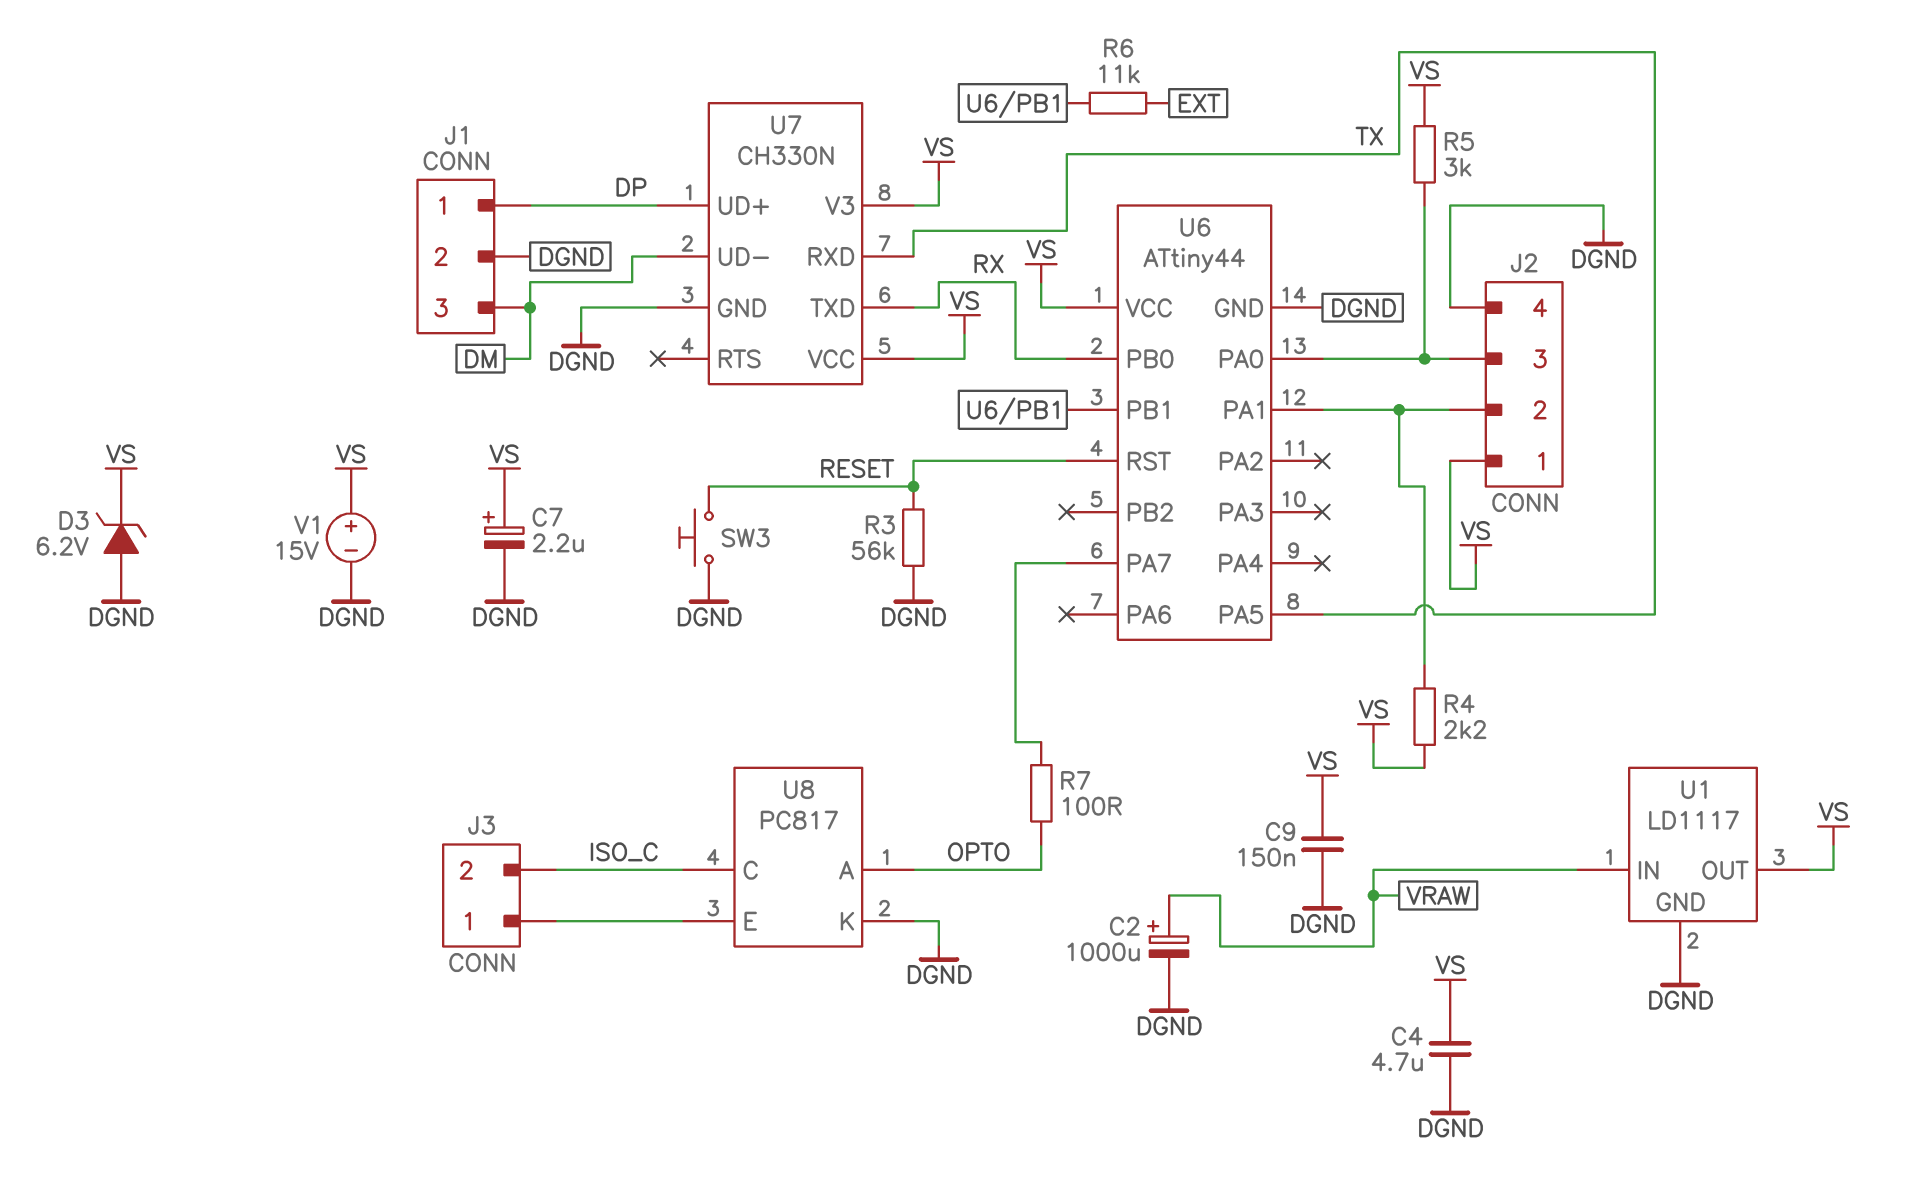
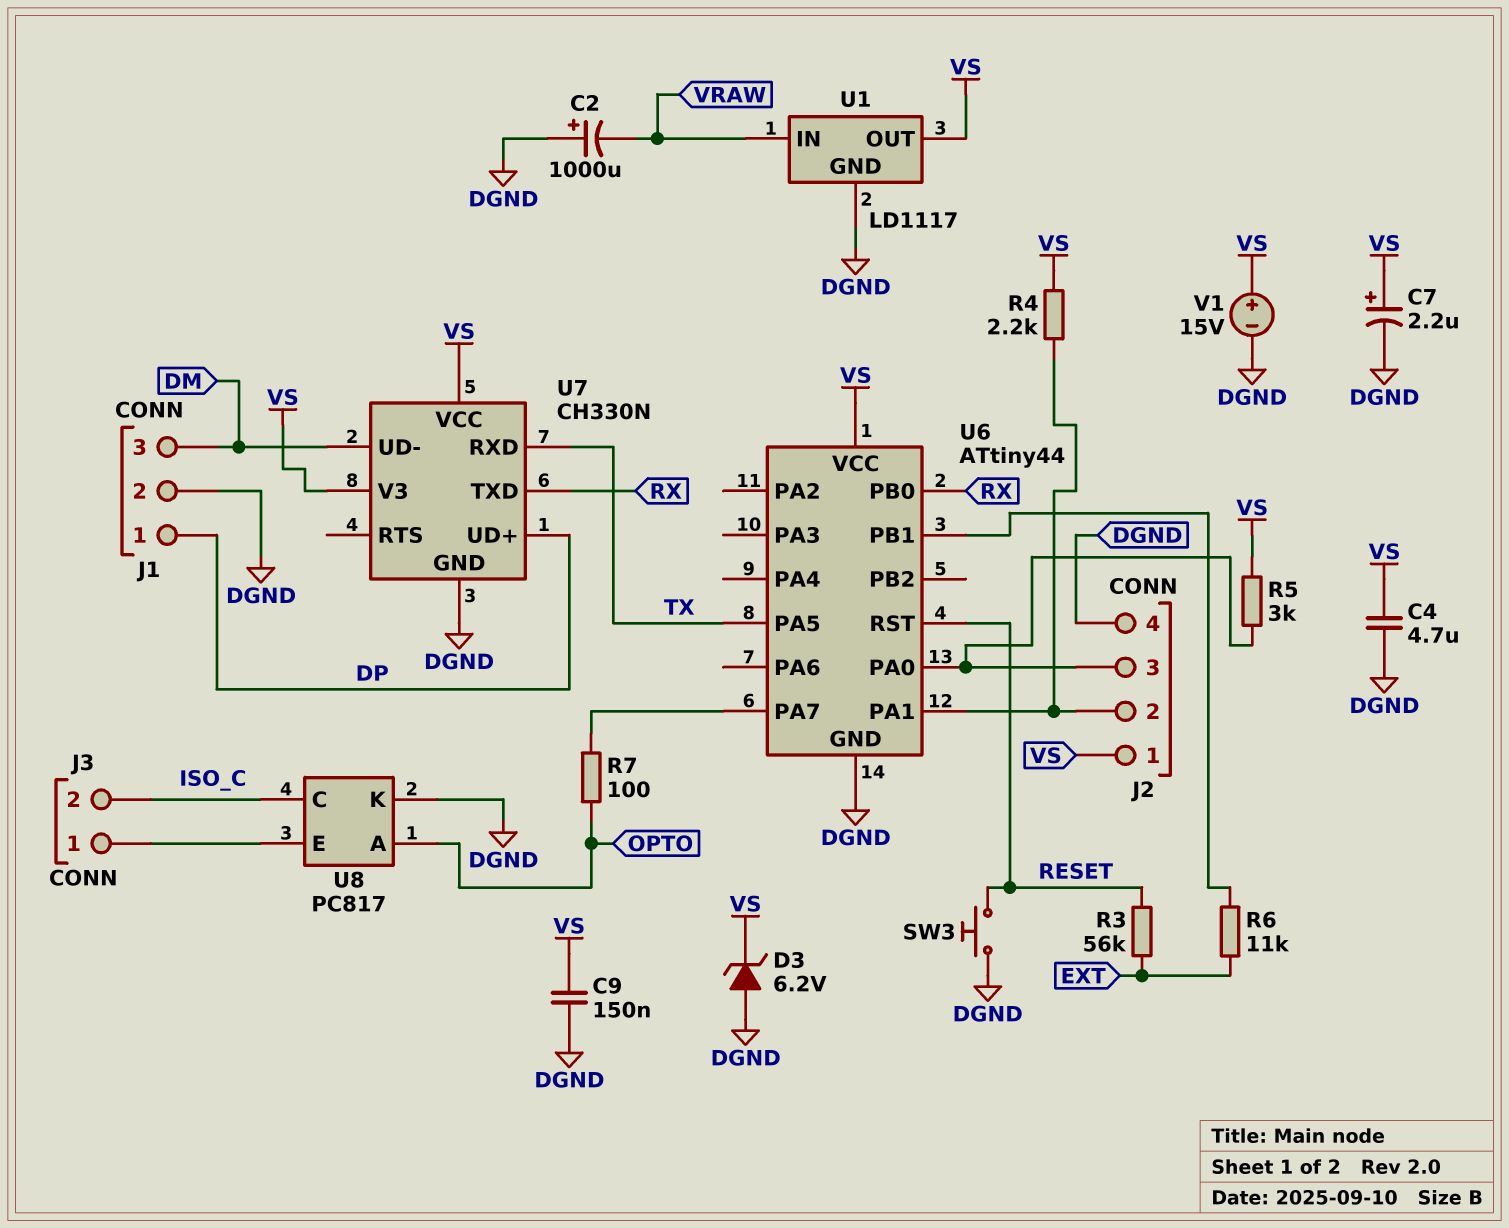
C2: 1000uF (plus VRAW, minus DGND) -> 1000uF (plus DGND, minus VRAW)
R3: 56k (DGND, RESET) -> 56k (EXT, RESET)

